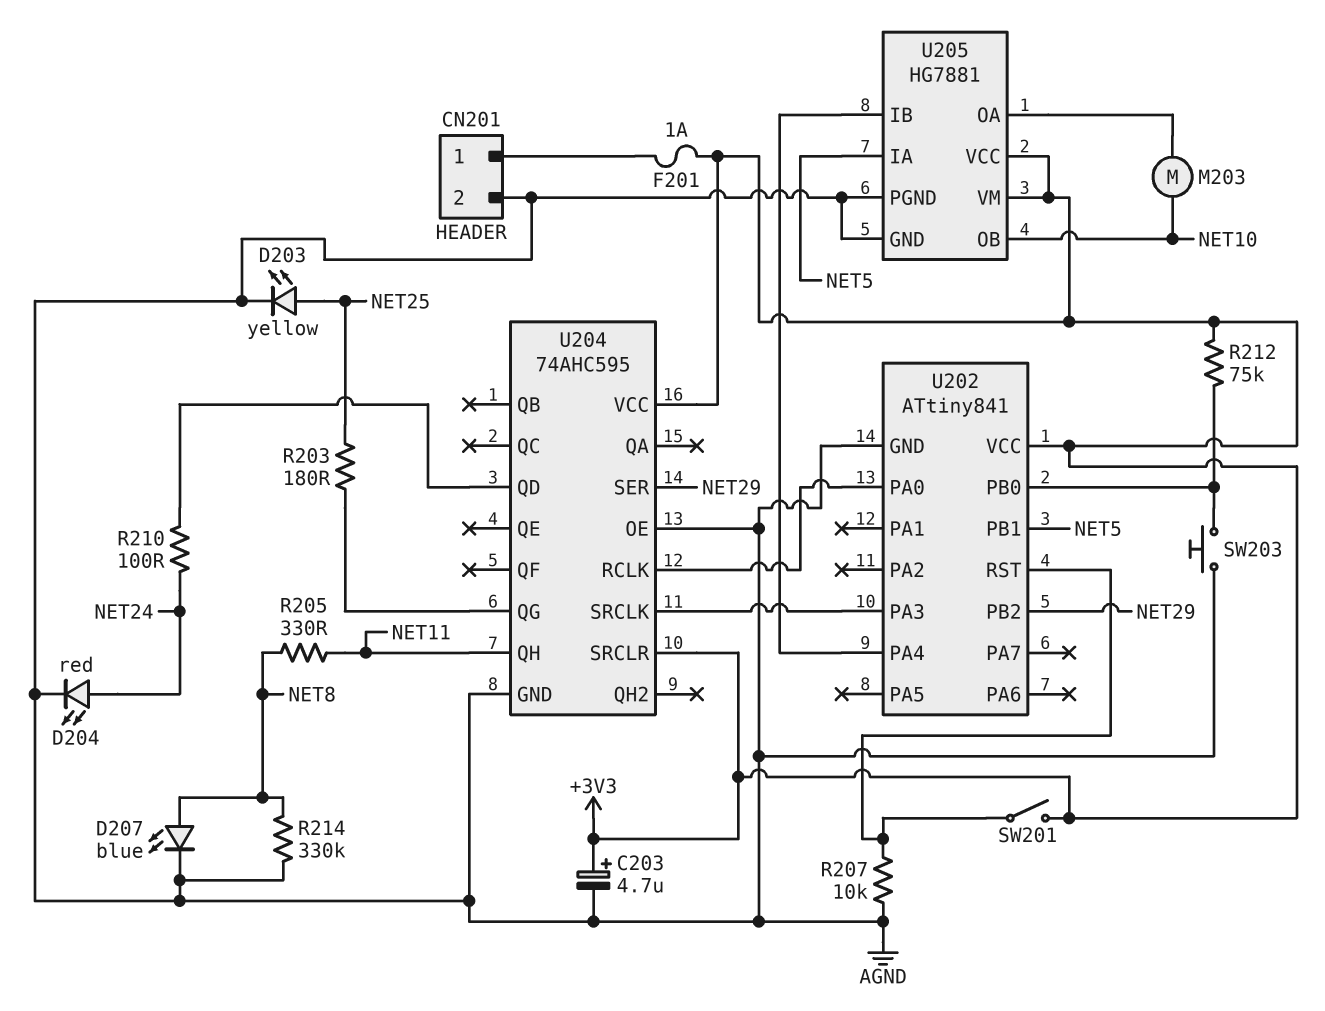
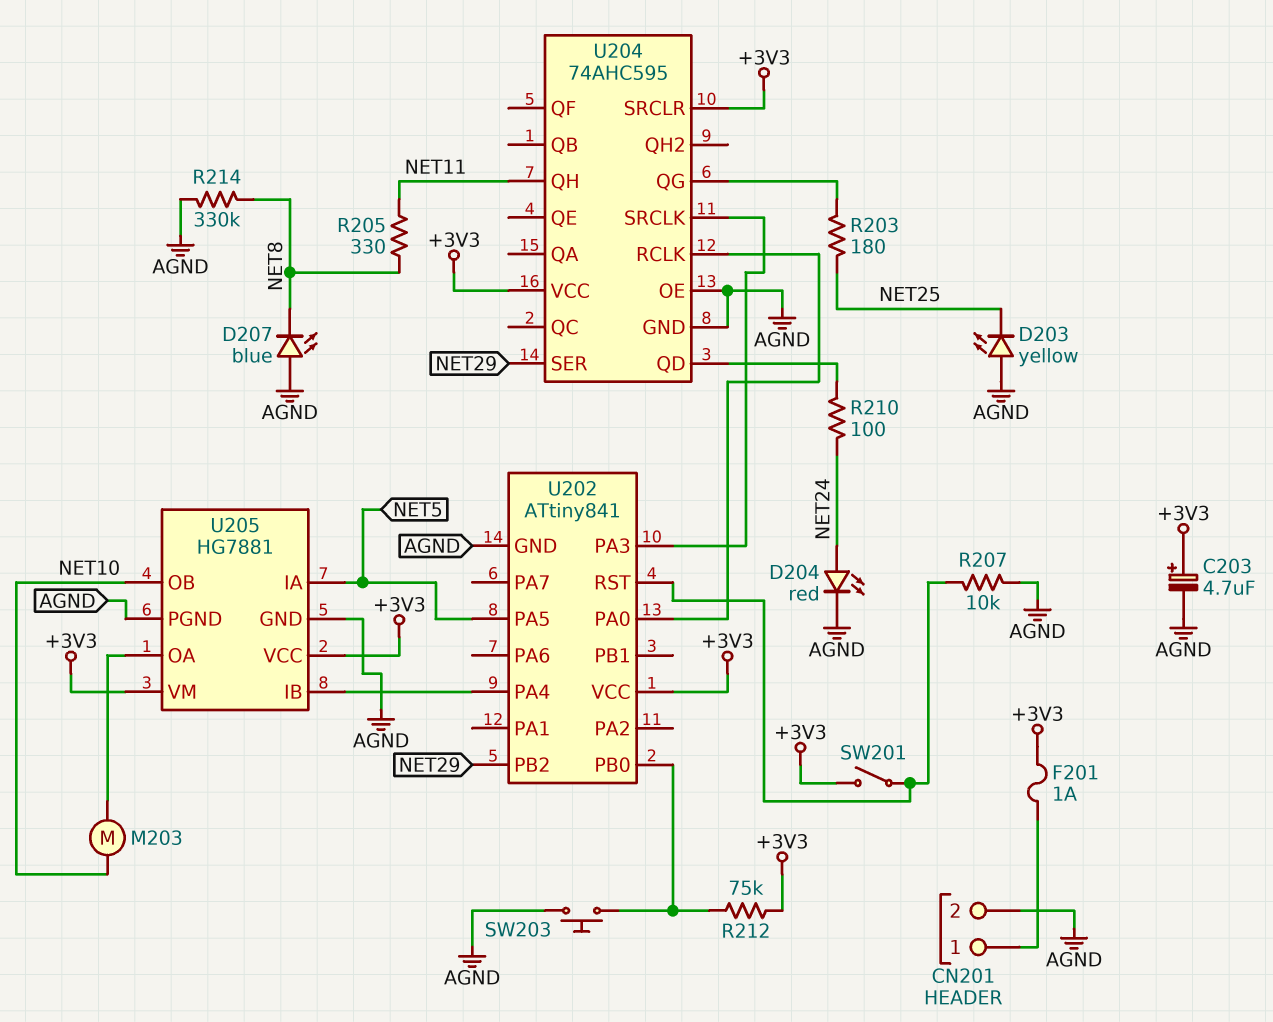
D203: LED yellow (A NET25, K AGND) -> LED yellow (A AGND, K NET25)
D207: LED blue (A NET8, K AGND) -> LED blue (A AGND, K NET8)
U202 pin PA5: none -> NET5
U202 pin PB1: NET5 -> none

